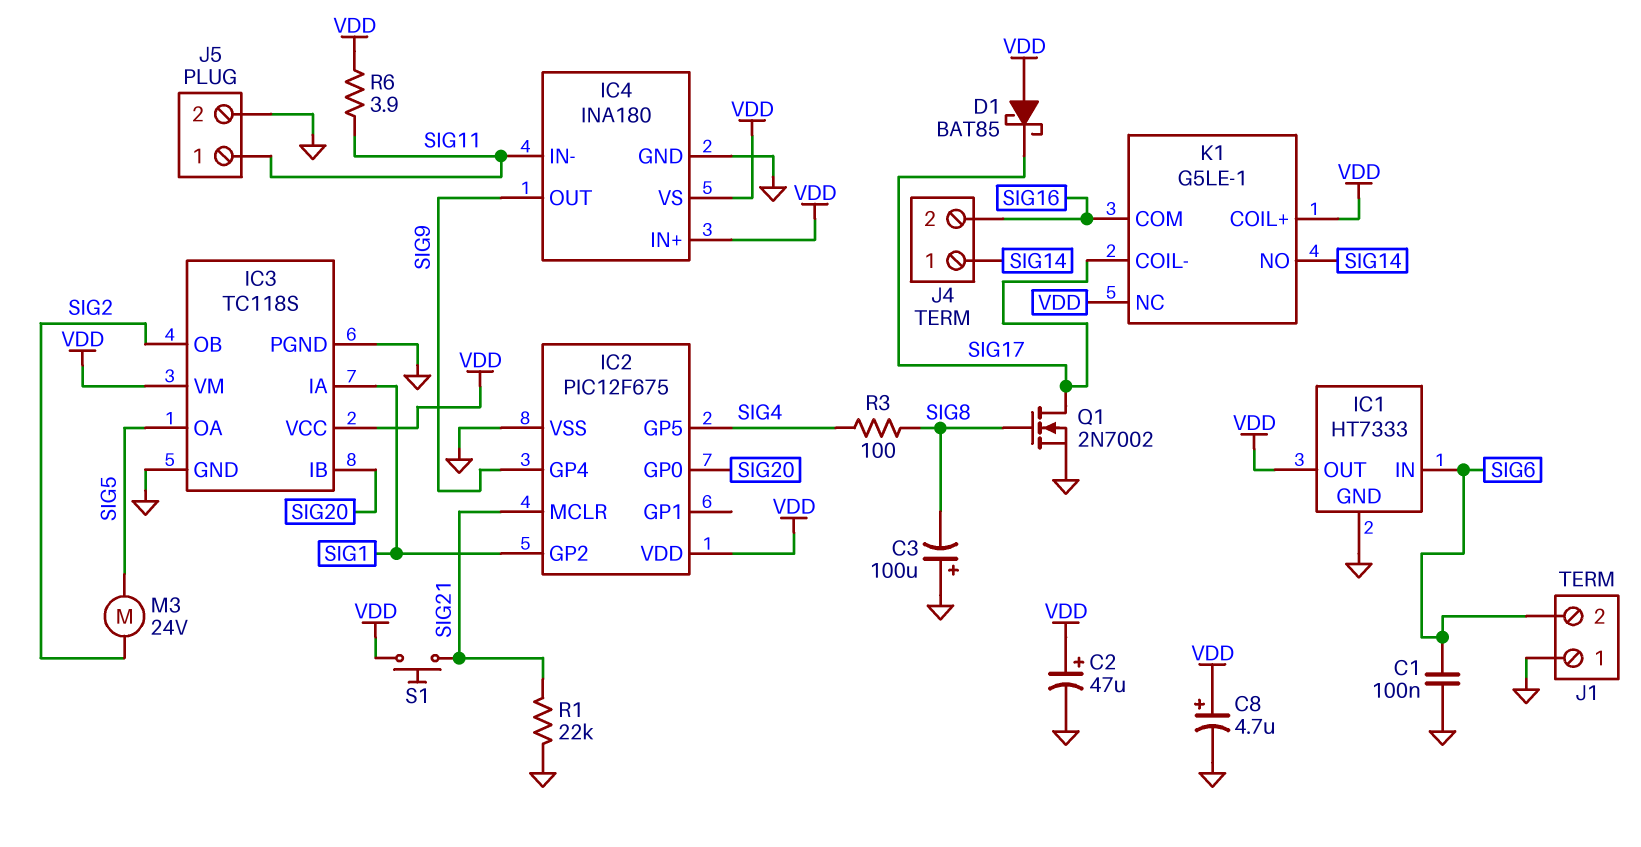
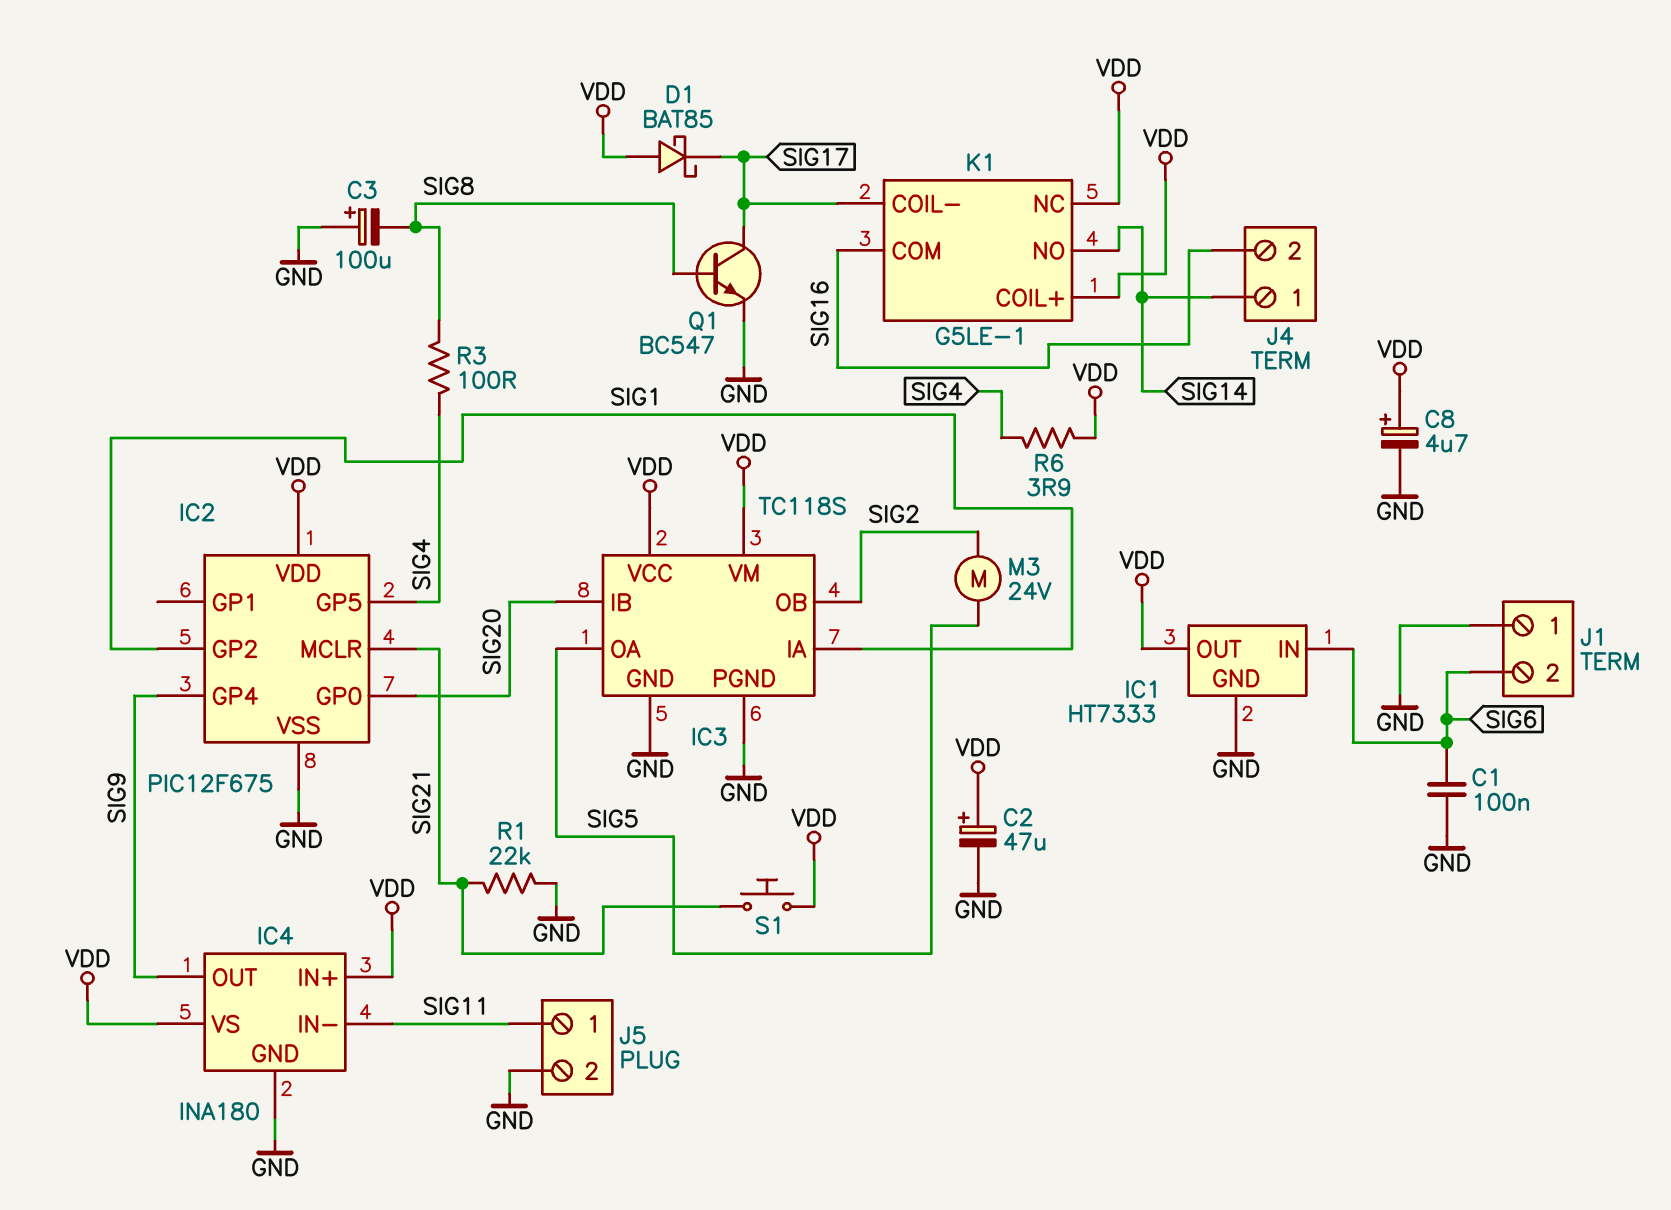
Q1: NMOS 2N7002 (G SIG8, D SIG17, S GND) -> NPN BC547 (B SIG8, C SIG17, E GND)
R6: 3.9 (SIG11, VDD) -> 3.9 (SIG4, VDD)

